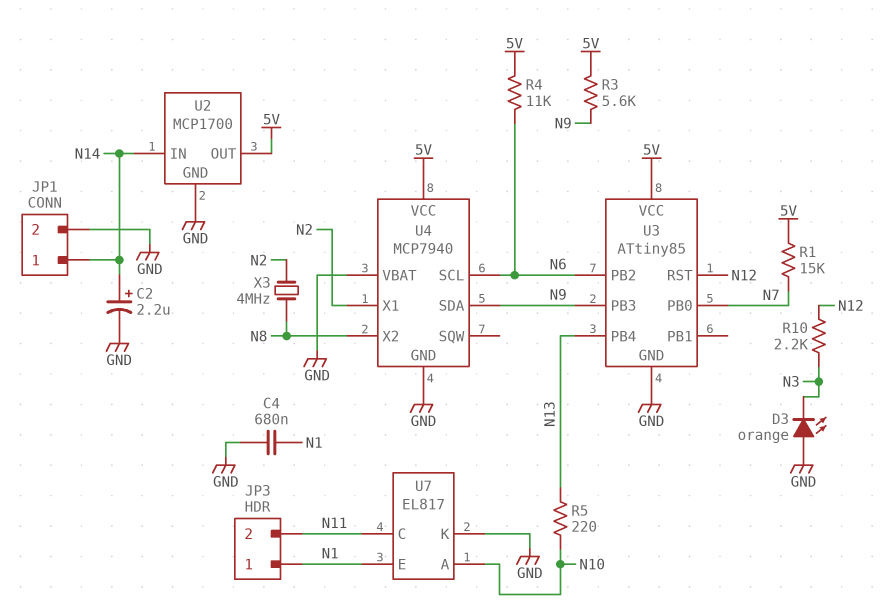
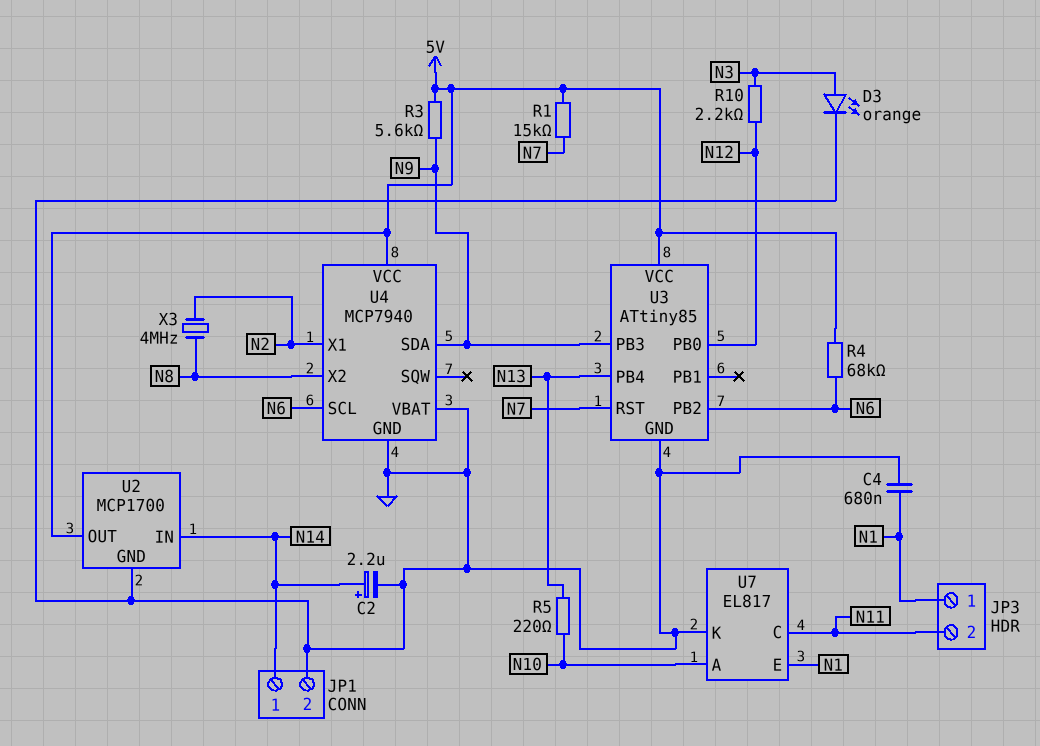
D3: LED orange (A GND, K N3) -> LED orange (A N3, K GND)
R4: 11k (5V, N6) -> 68k (5V, N6)
U3 pin PB0: N7 -> N12
U3 pin RST: N12 -> N7

